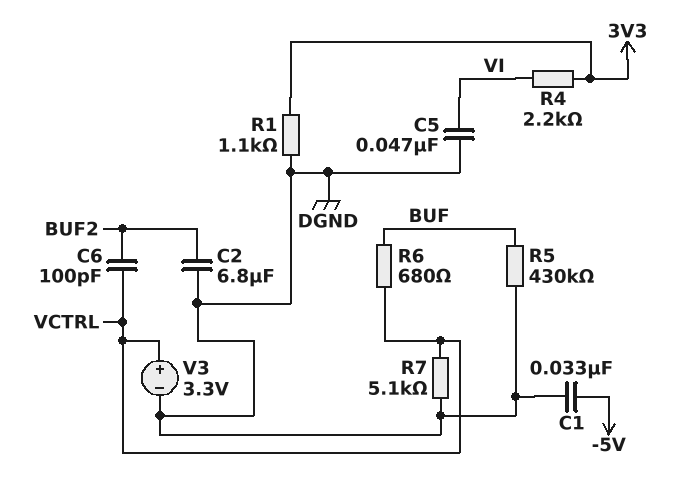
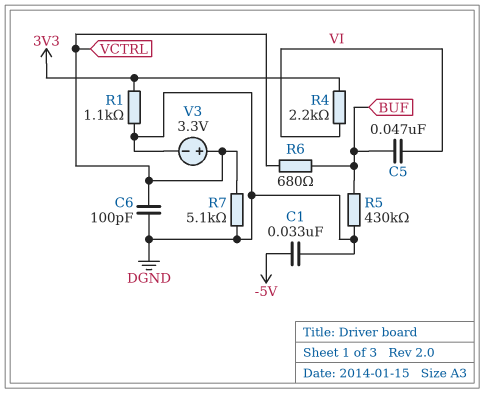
C2: 6.8uF (BUF2, DGND) -> none
C5: 47nF (DGND, VI) -> 47nF (BUF, VI)
C6: 100pF (BUF2, VCTRL) -> 100pF (DGND, VCTRL)

